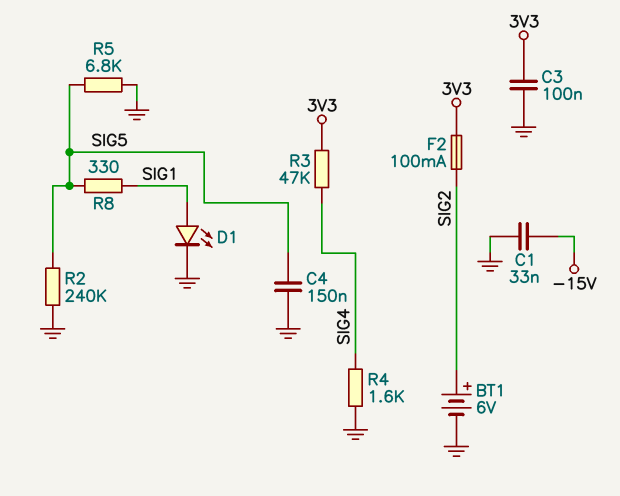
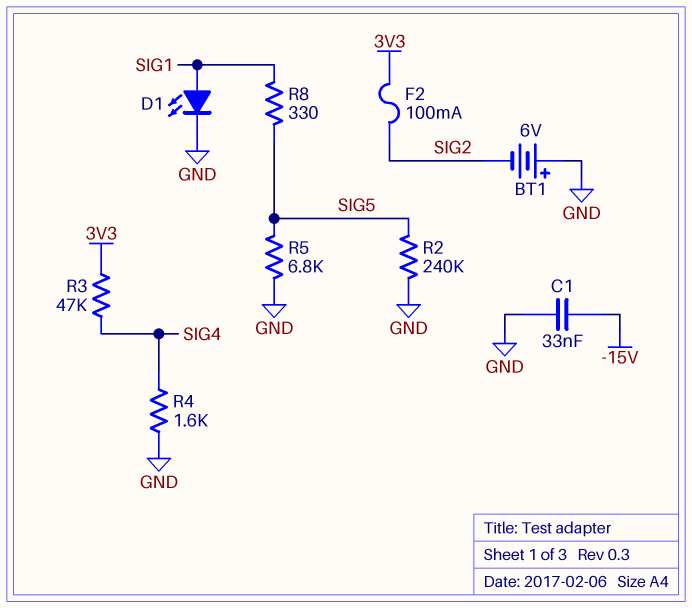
BT1: 6V (plus SIG2, minus GND) -> 6V (plus GND, minus SIG2)
C3: 100nF (3V3, GND) -> none
C4: 150nF (GND, SIG5) -> none

